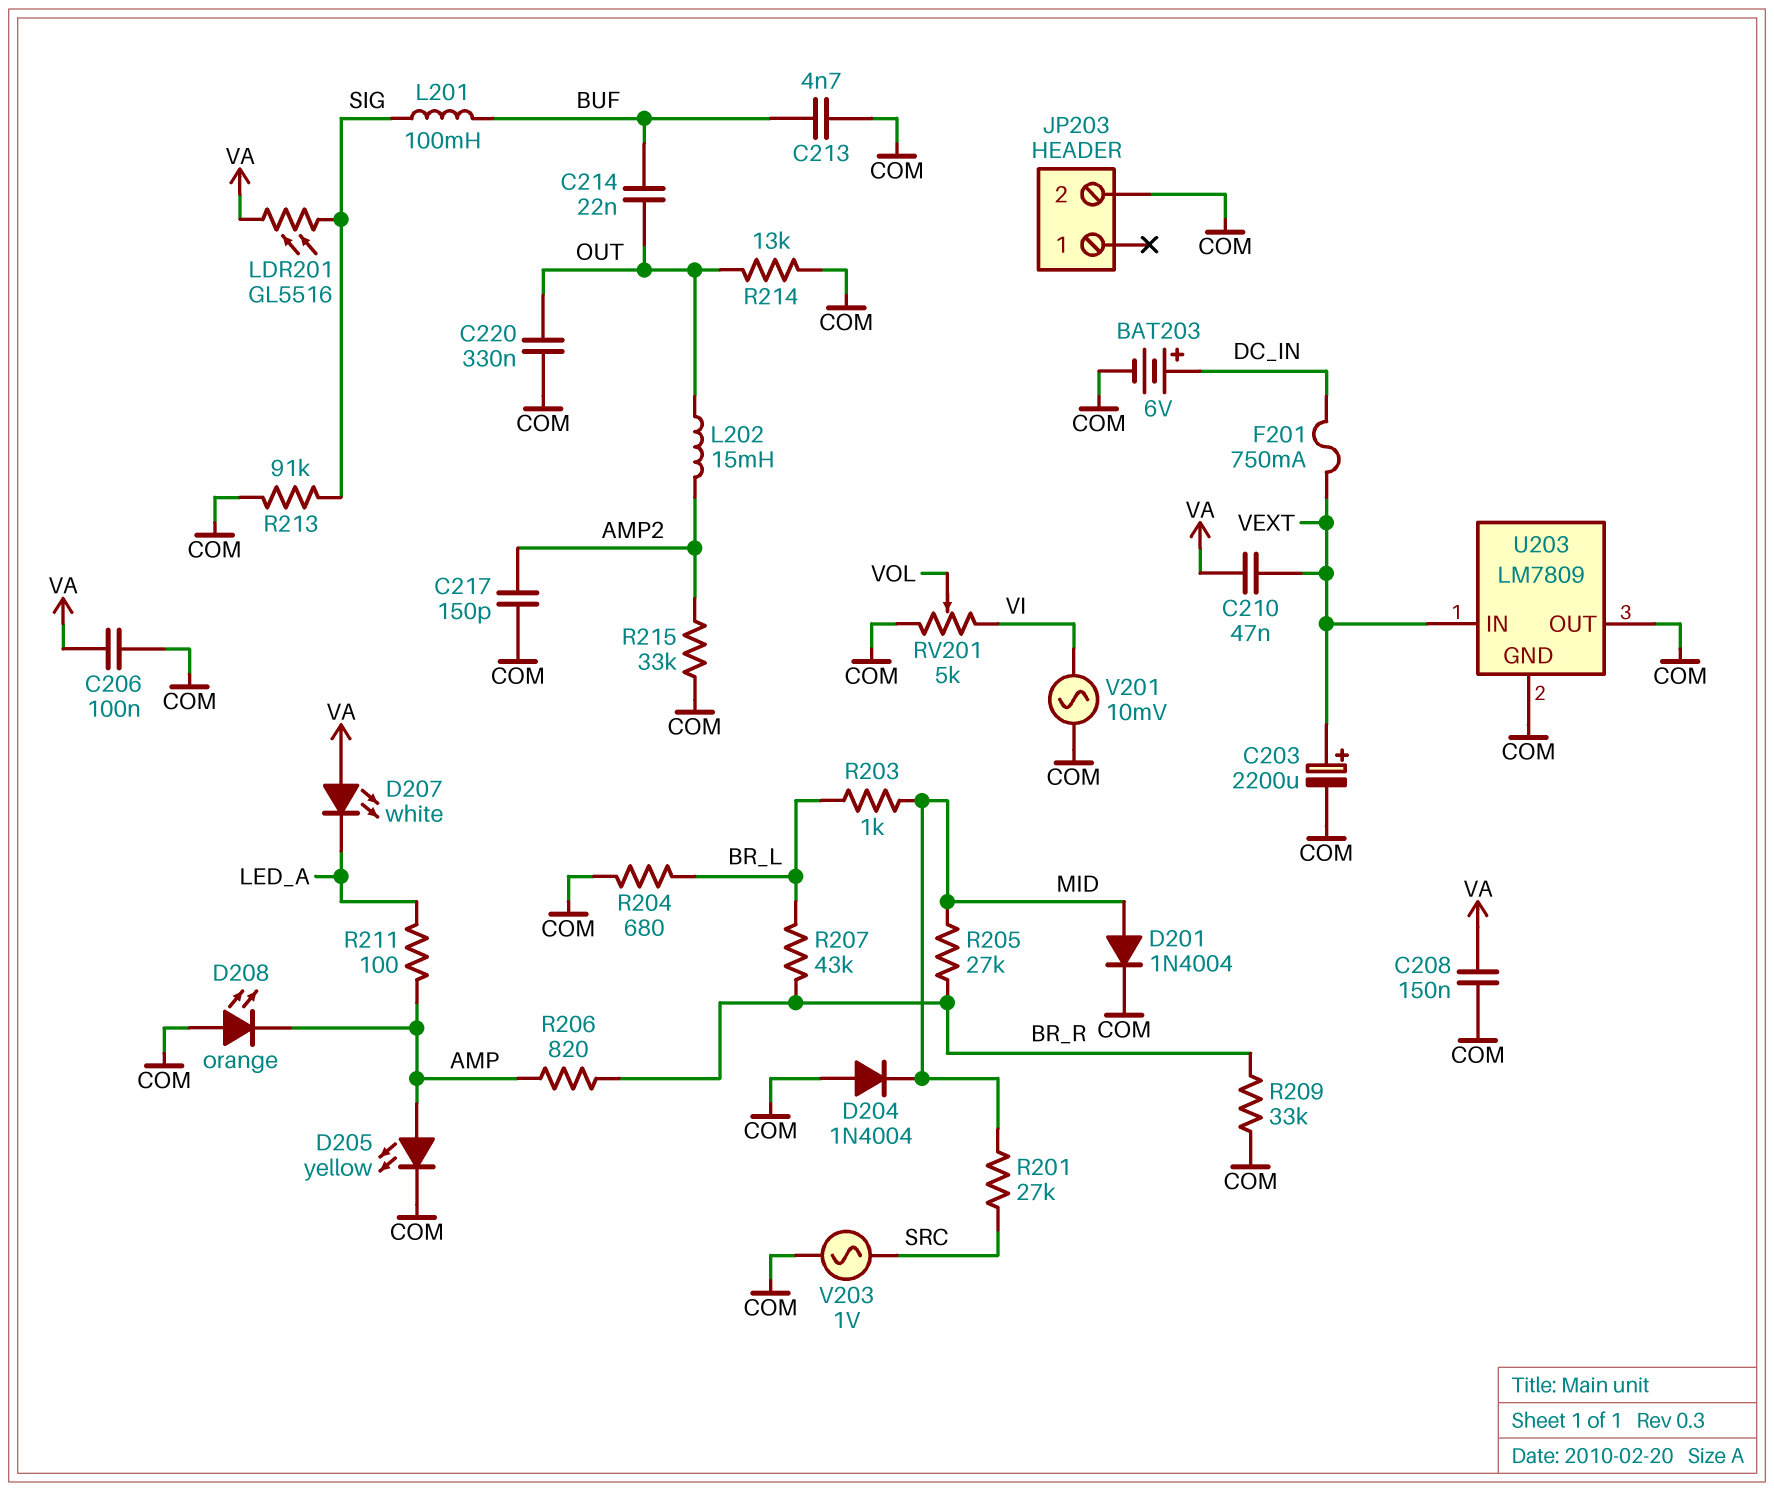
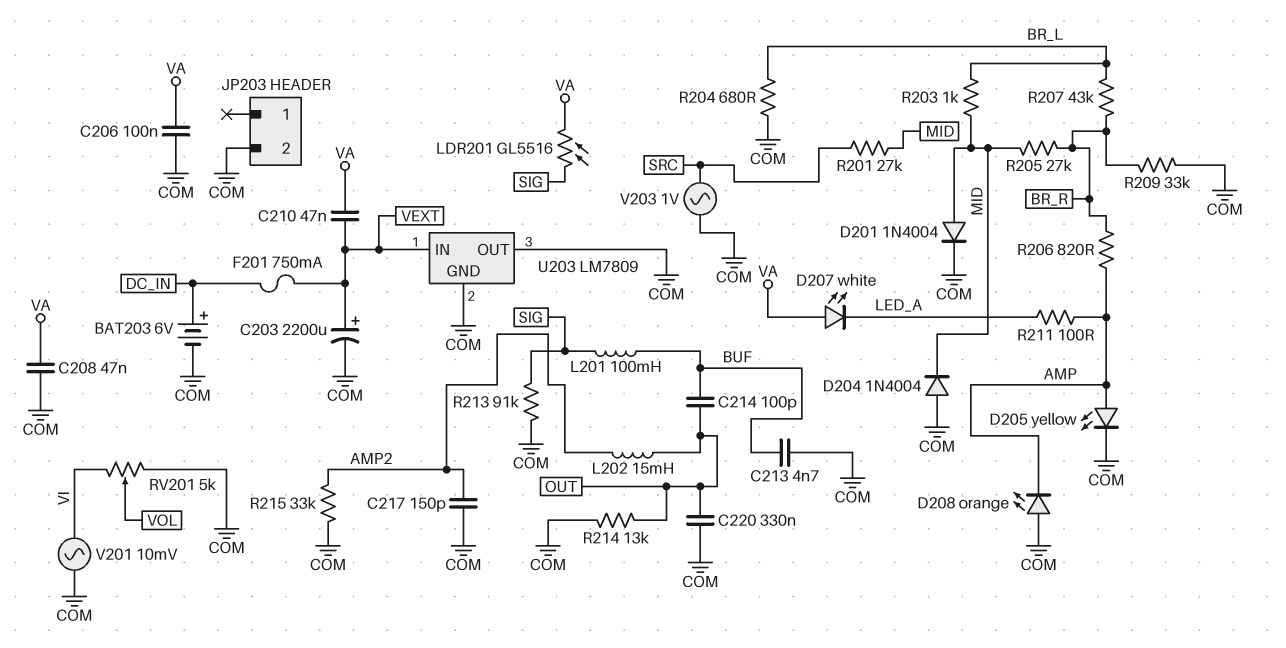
C208: 150nF (COM, VA) -> 47nF (COM, VA)
C214: 22nF (BUF, OUT) -> 100pF (BUF, OUT)

